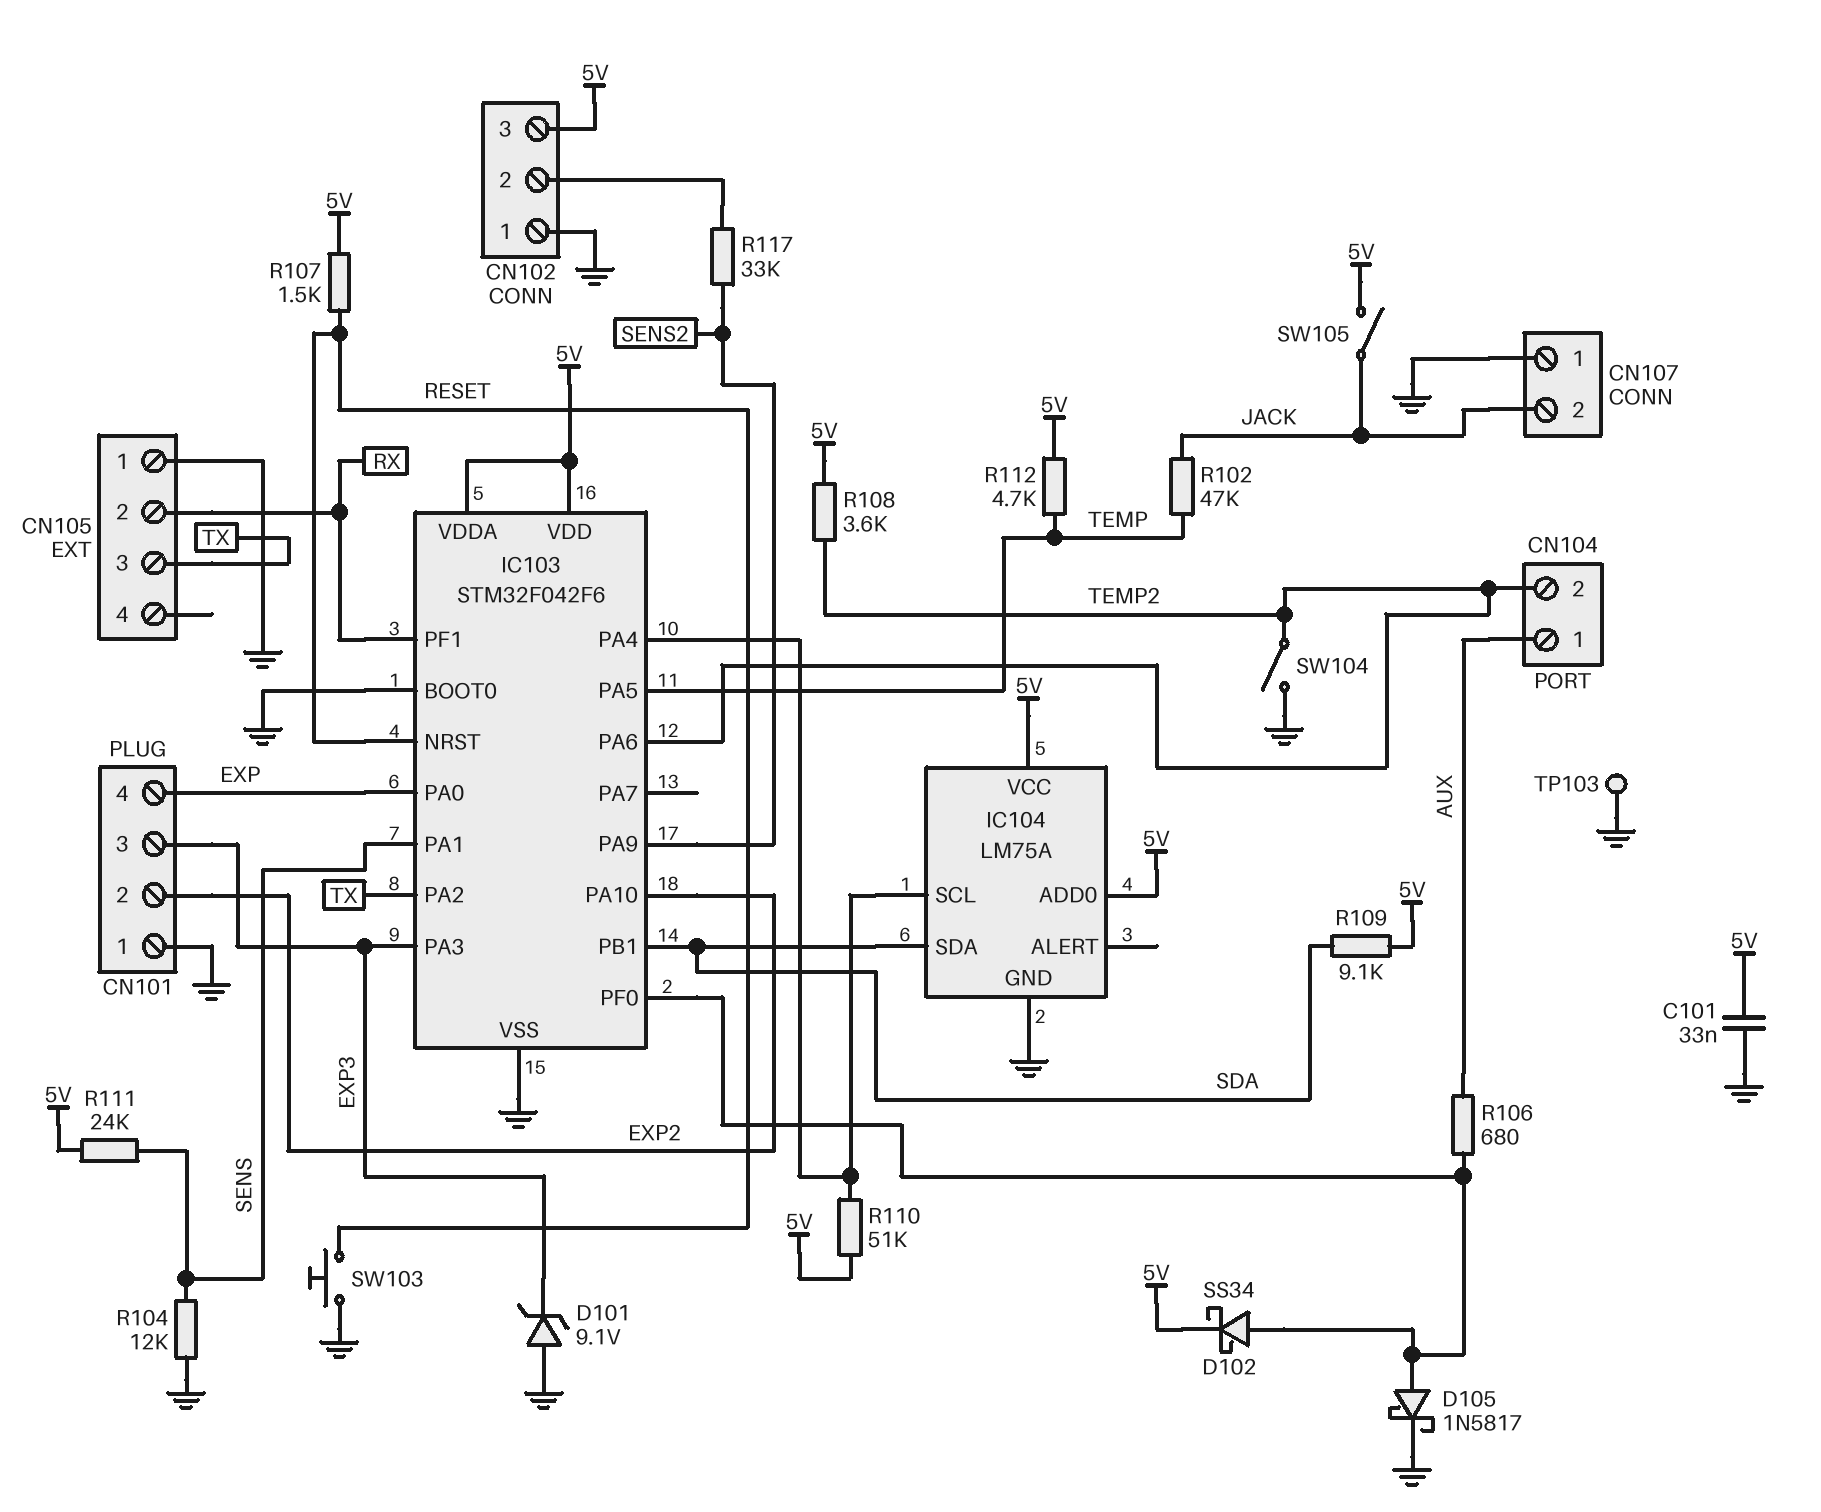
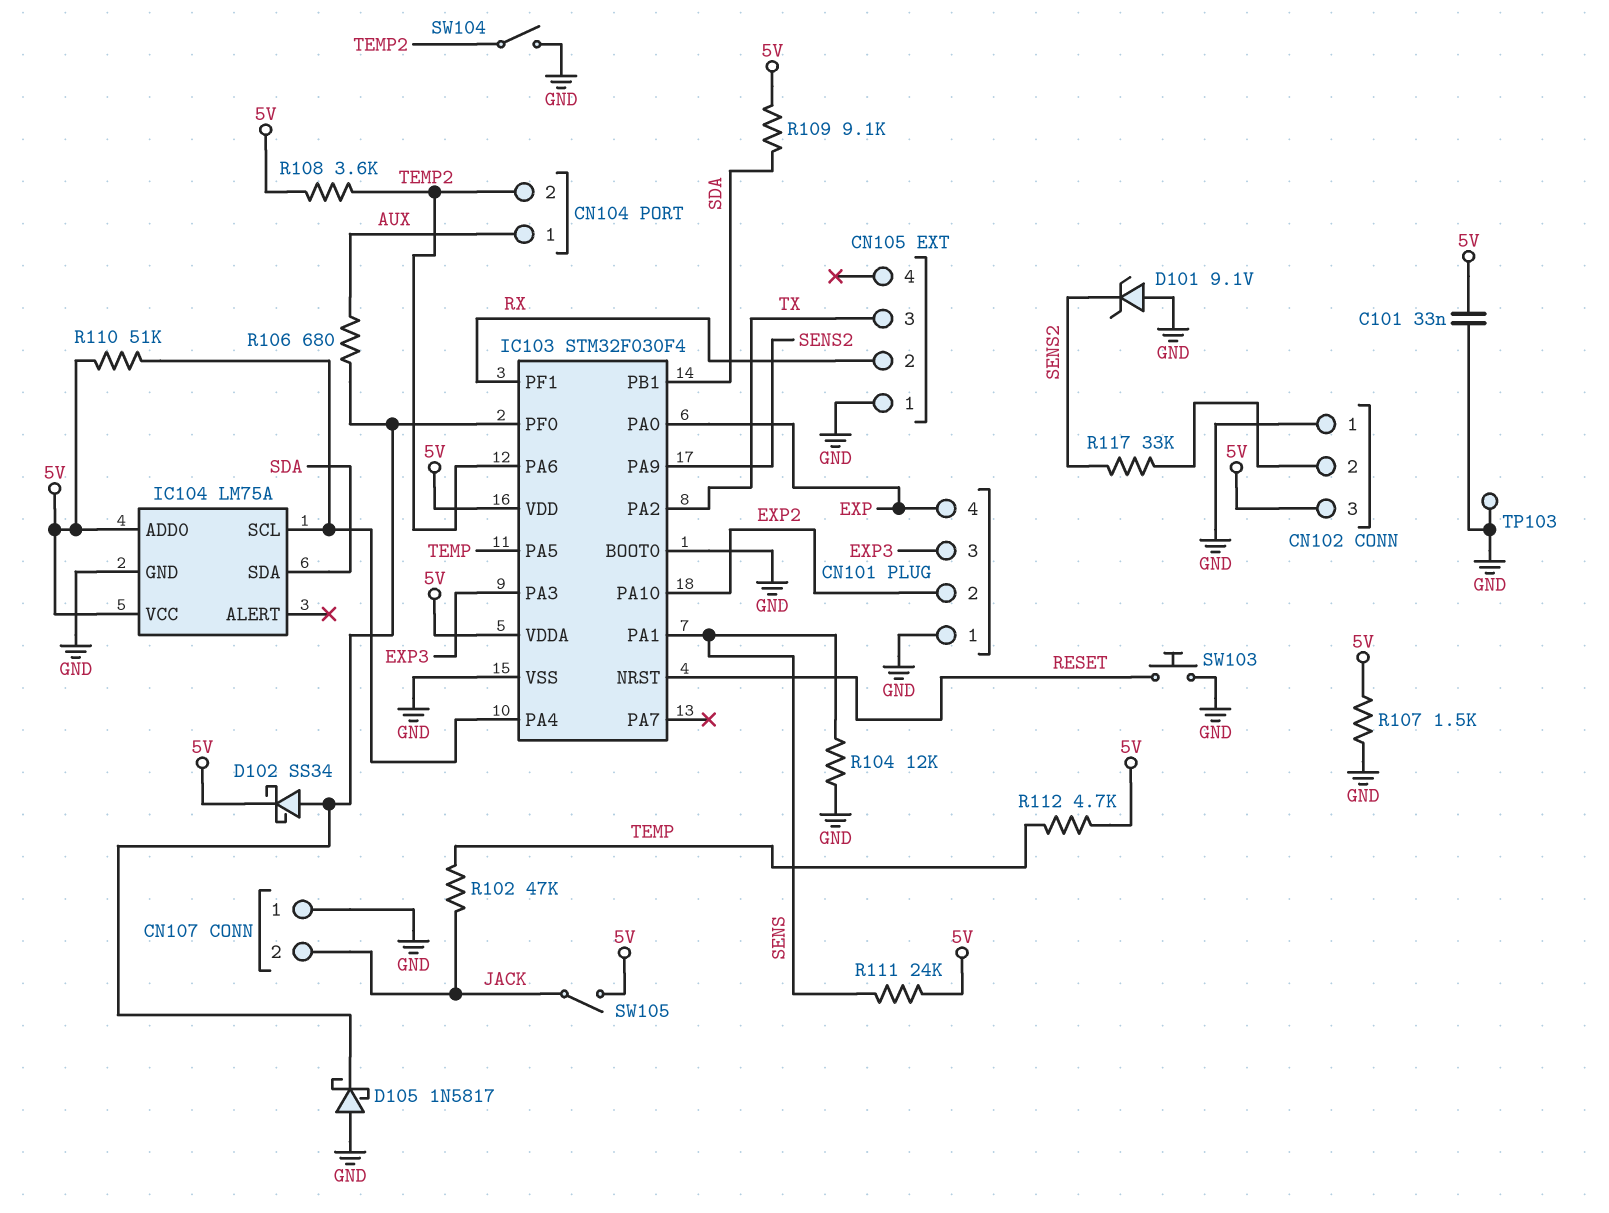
D101: zener 9.1V (A GND, K EXP3) -> zener 9.1V (A GND, K SENS2)
D105: schottky 1N5817 (A IC103/PF0, K GND) -> schottky 1N5817 (A GND, K IC103/PF0)
IC103: STM32F042F6 -> STM32F030F4
R107: 1.5k (5V, RESET) -> 1.5k (5V, GND)

